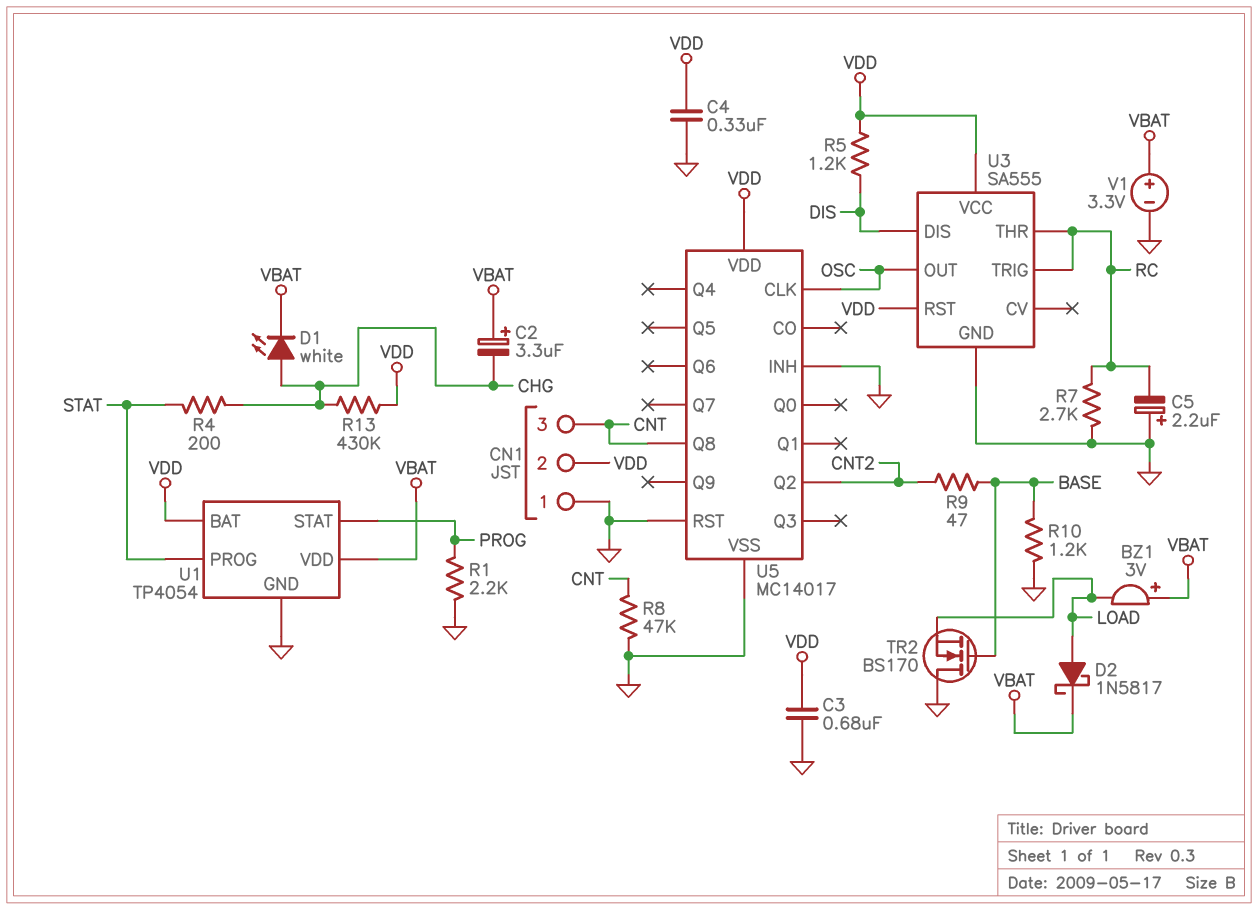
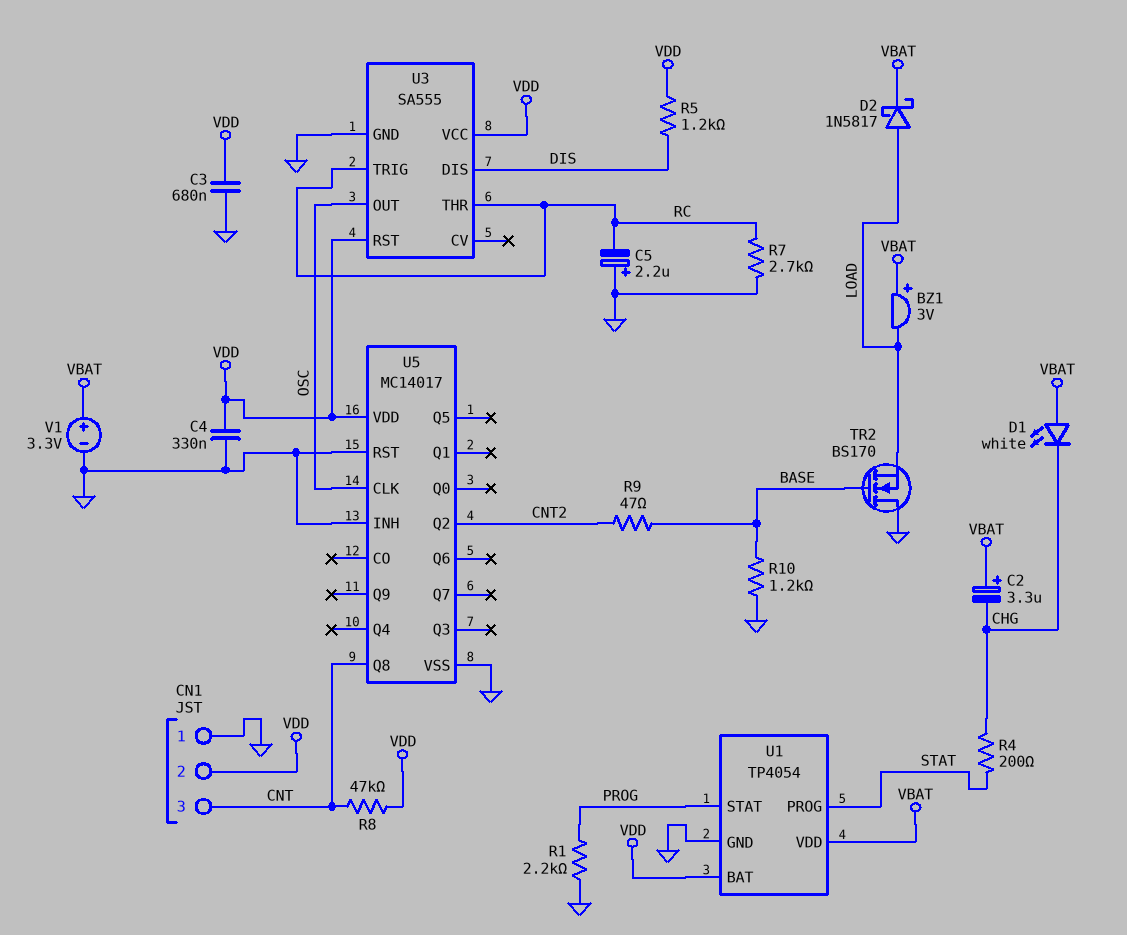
D1: LED white (A CHG, K VBAT) -> LED white (A VBAT, K CHG)
R8: 47k (CNT, GND) -> 47k (CNT, VDD)
R13: 430k (CHG, VDD) -> none

